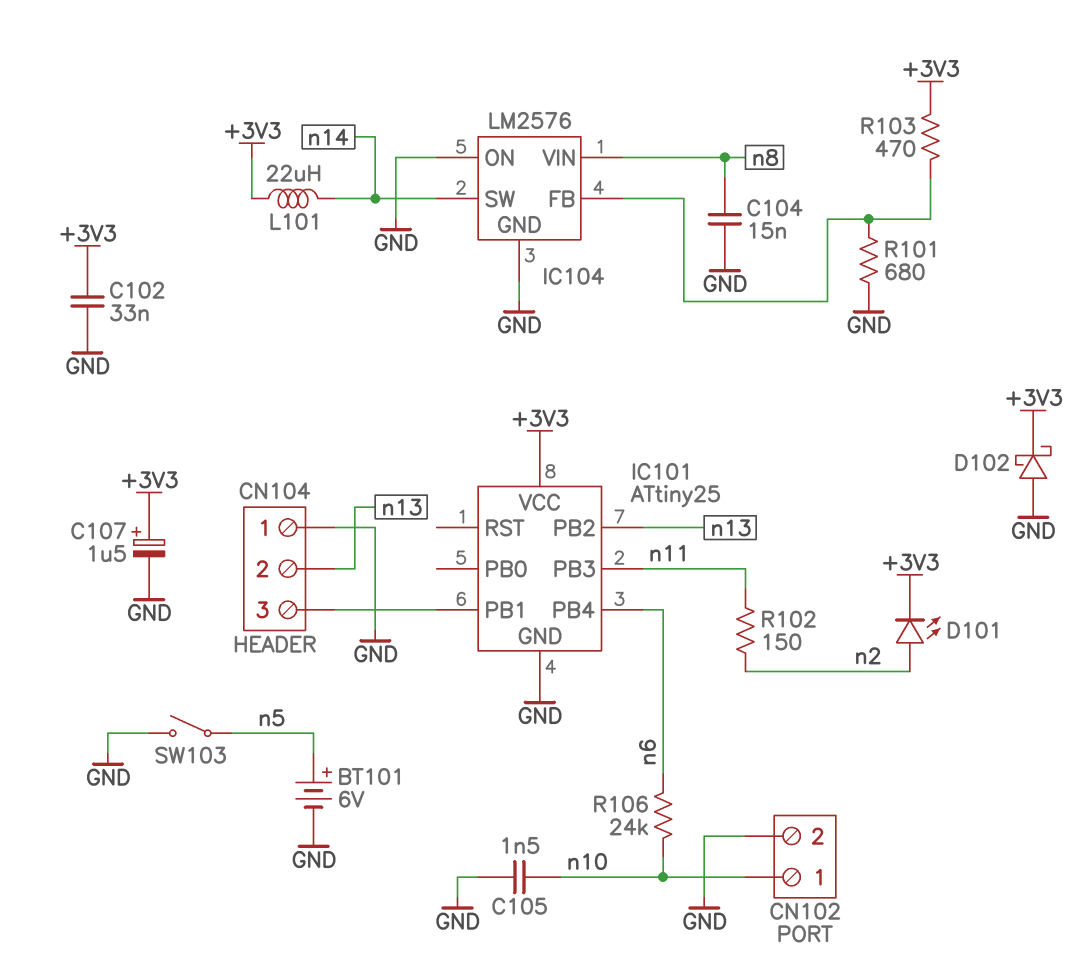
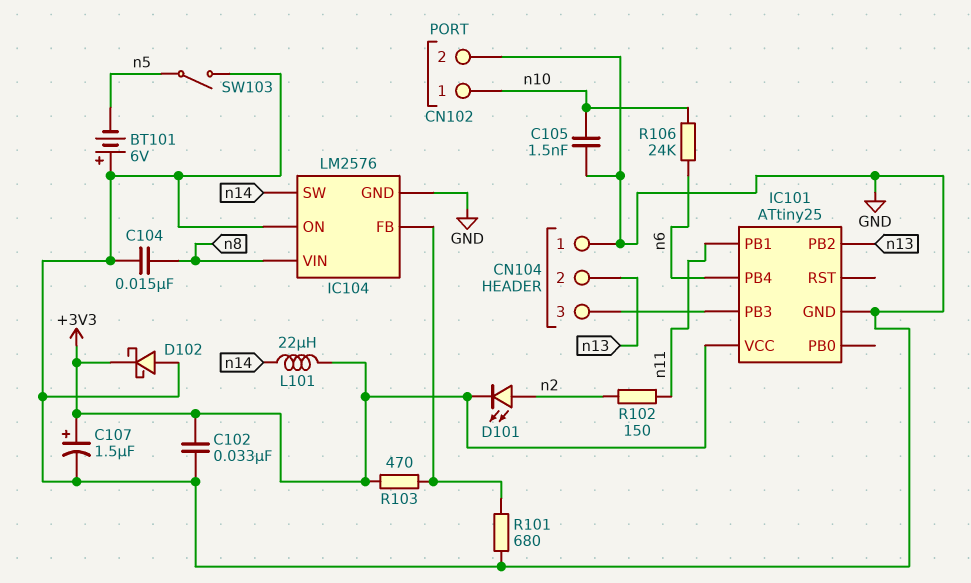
BT101: 6V (plus n5, minus GND) -> 6V (plus GND, minus n5)
IC101 pin PB1: CN104/3 -> n11
IC101 pin PB3: n11 -> CN104/3

